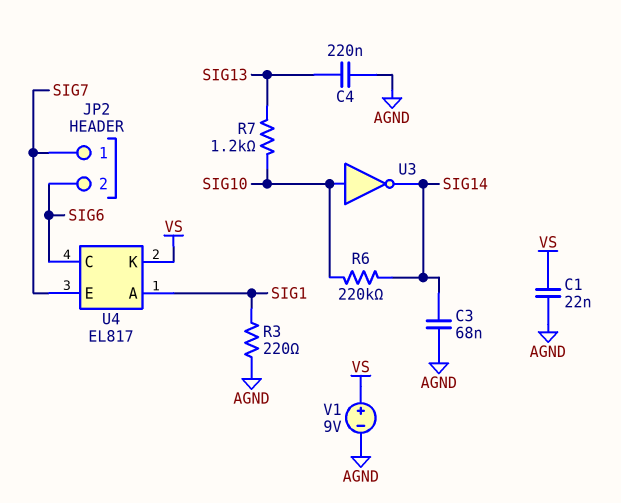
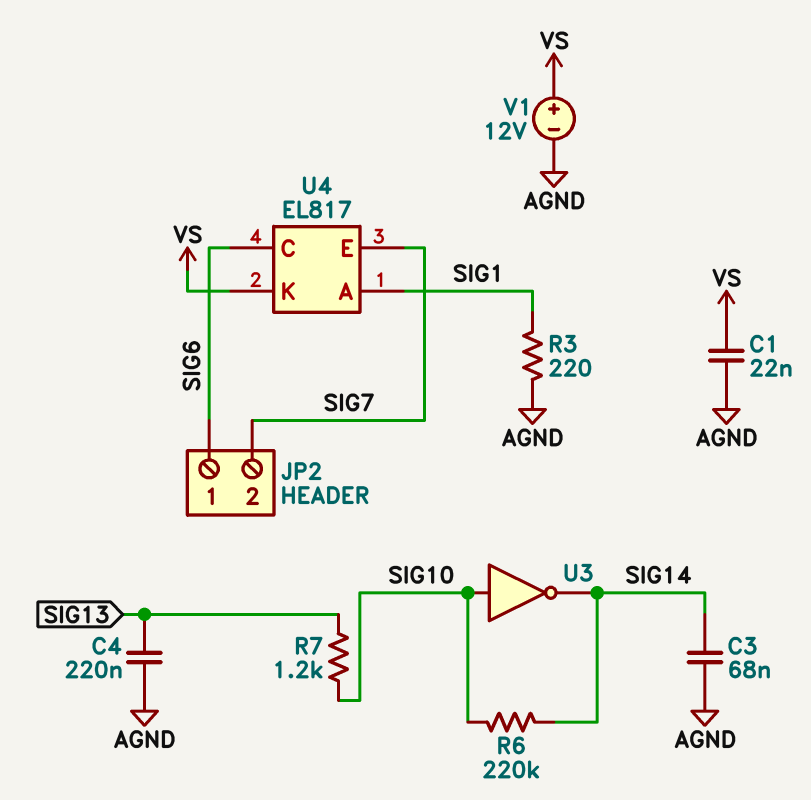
JP2 pin 1: SIG7 -> SIG6
JP2 pin 2: SIG6 -> SIG7
V1: 9V (plus VS, minus AGND) -> 12V (plus VS, minus AGND)

